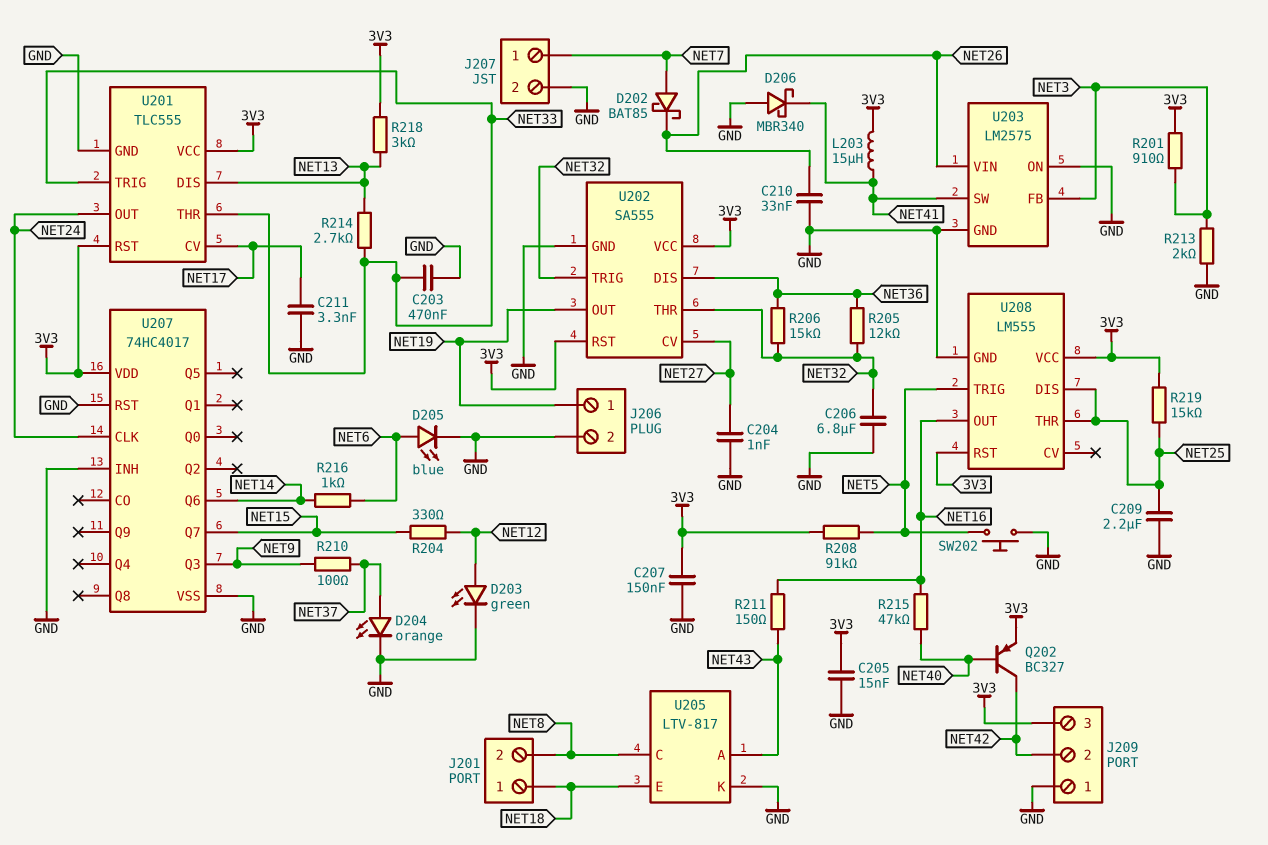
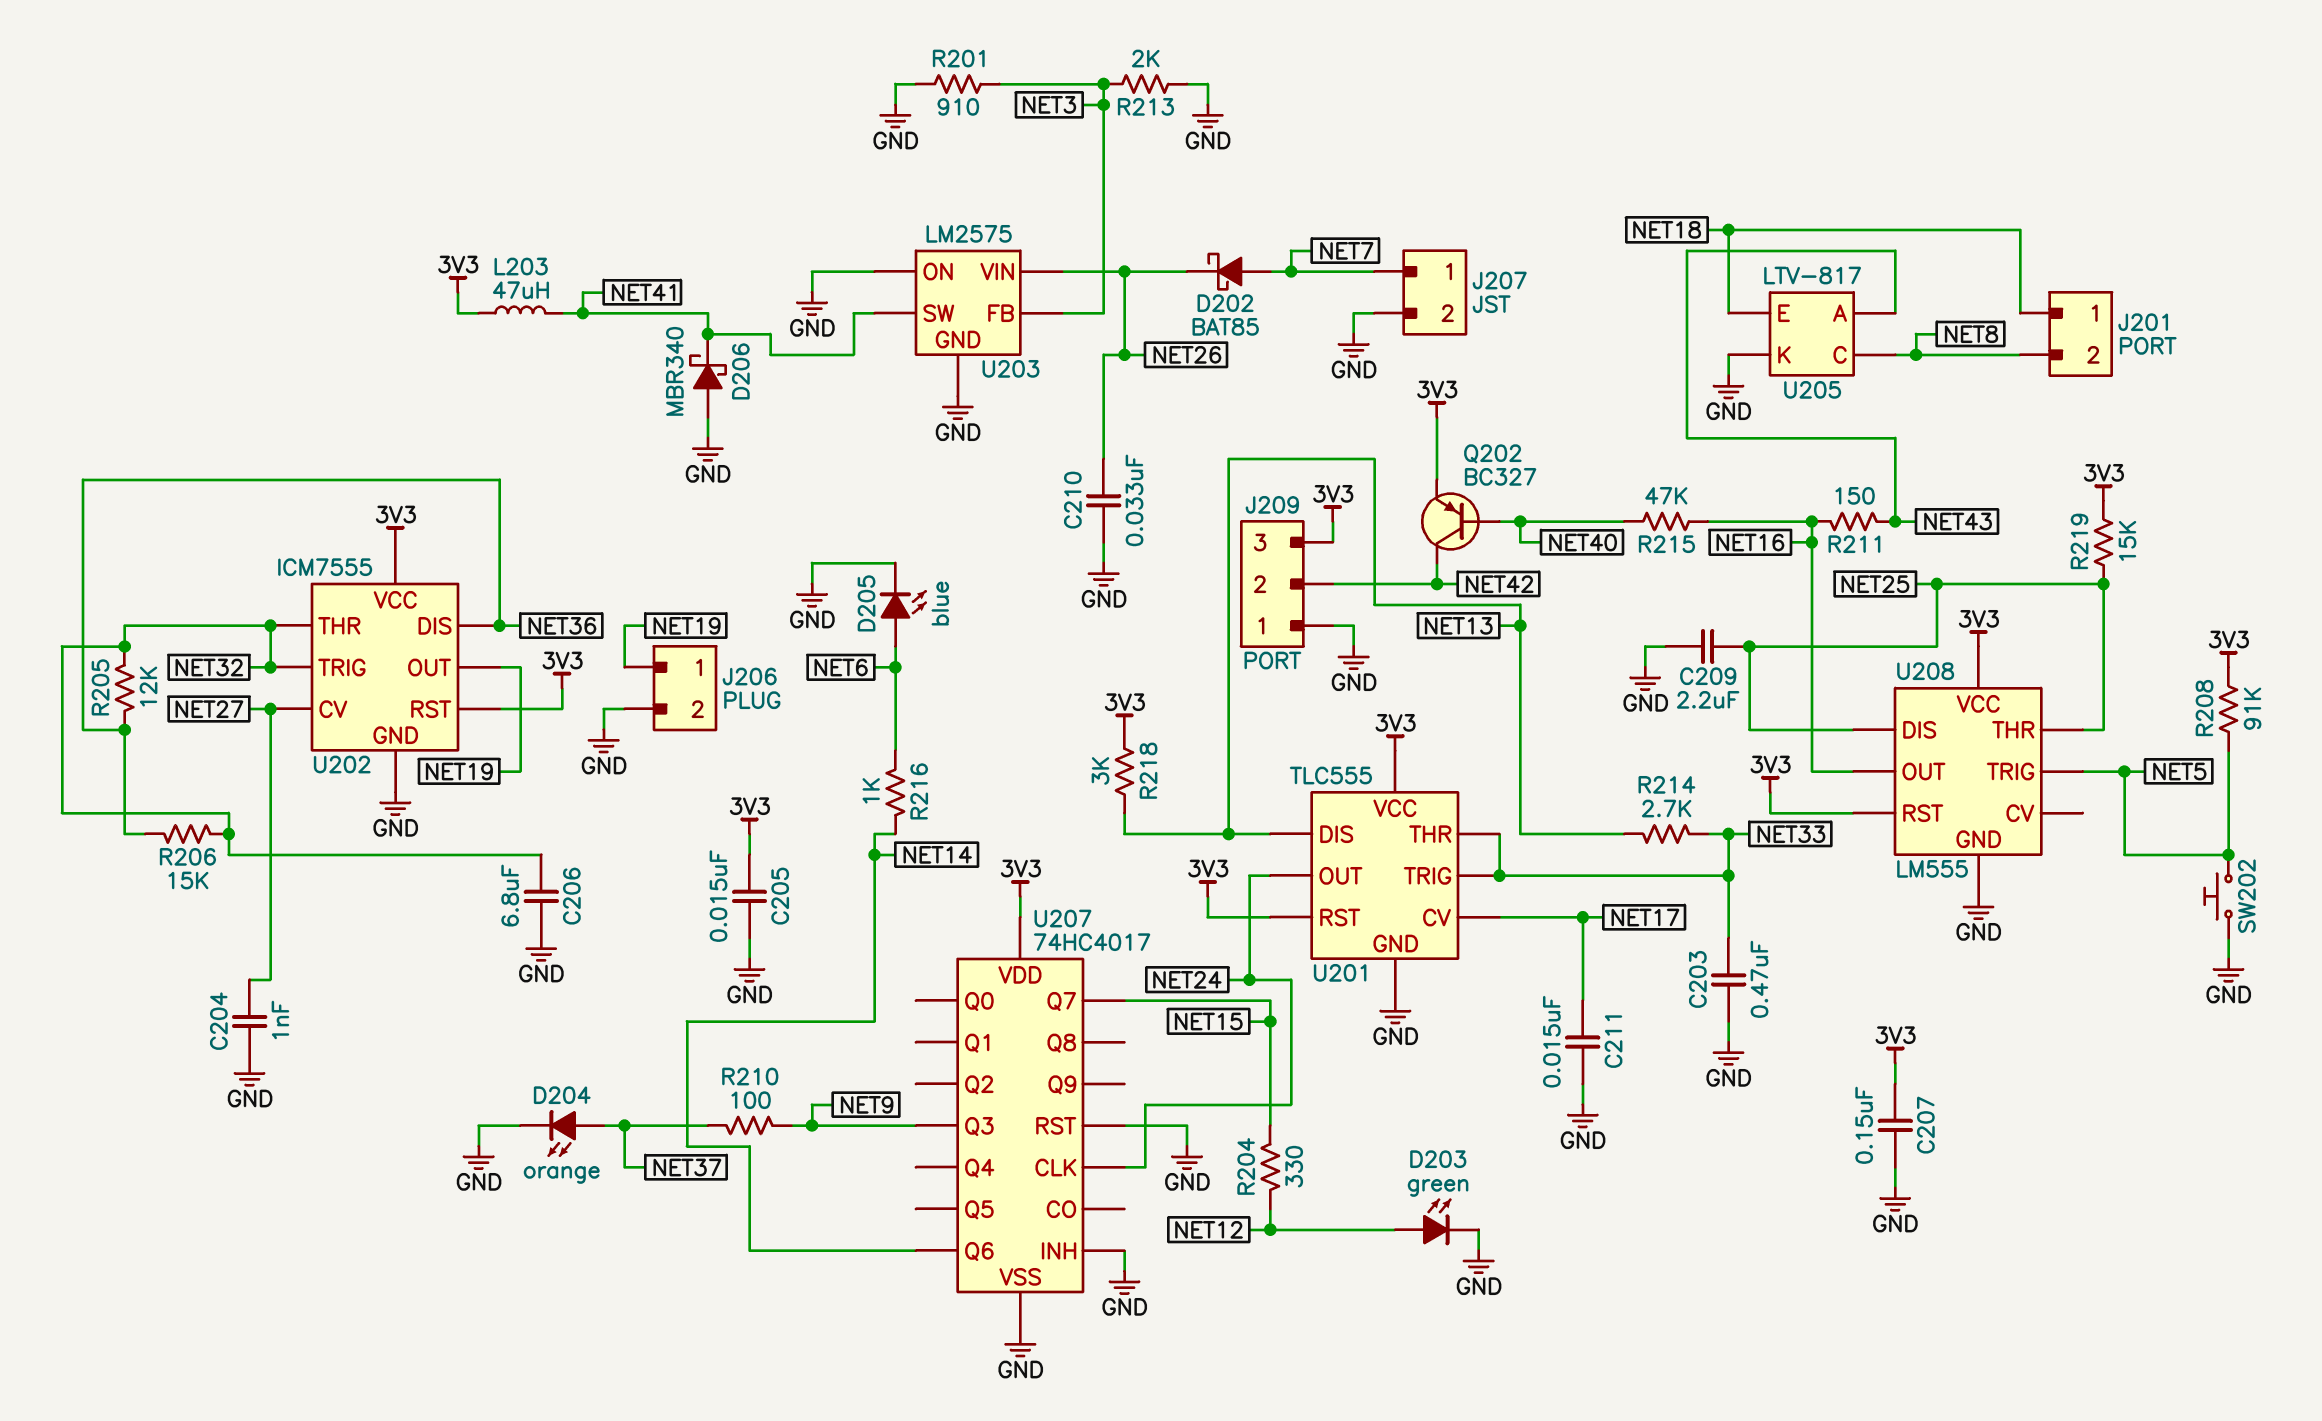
C211: 3.3nF (GND, NET17) -> 15nF (GND, NET17)
L203: 15uH (3V3, NET41) -> 47uH (3V3, NET41)
R201: 910 (3V3, NET3) -> 910 (GND, NET3)
U202: SA555 -> ICM7555

